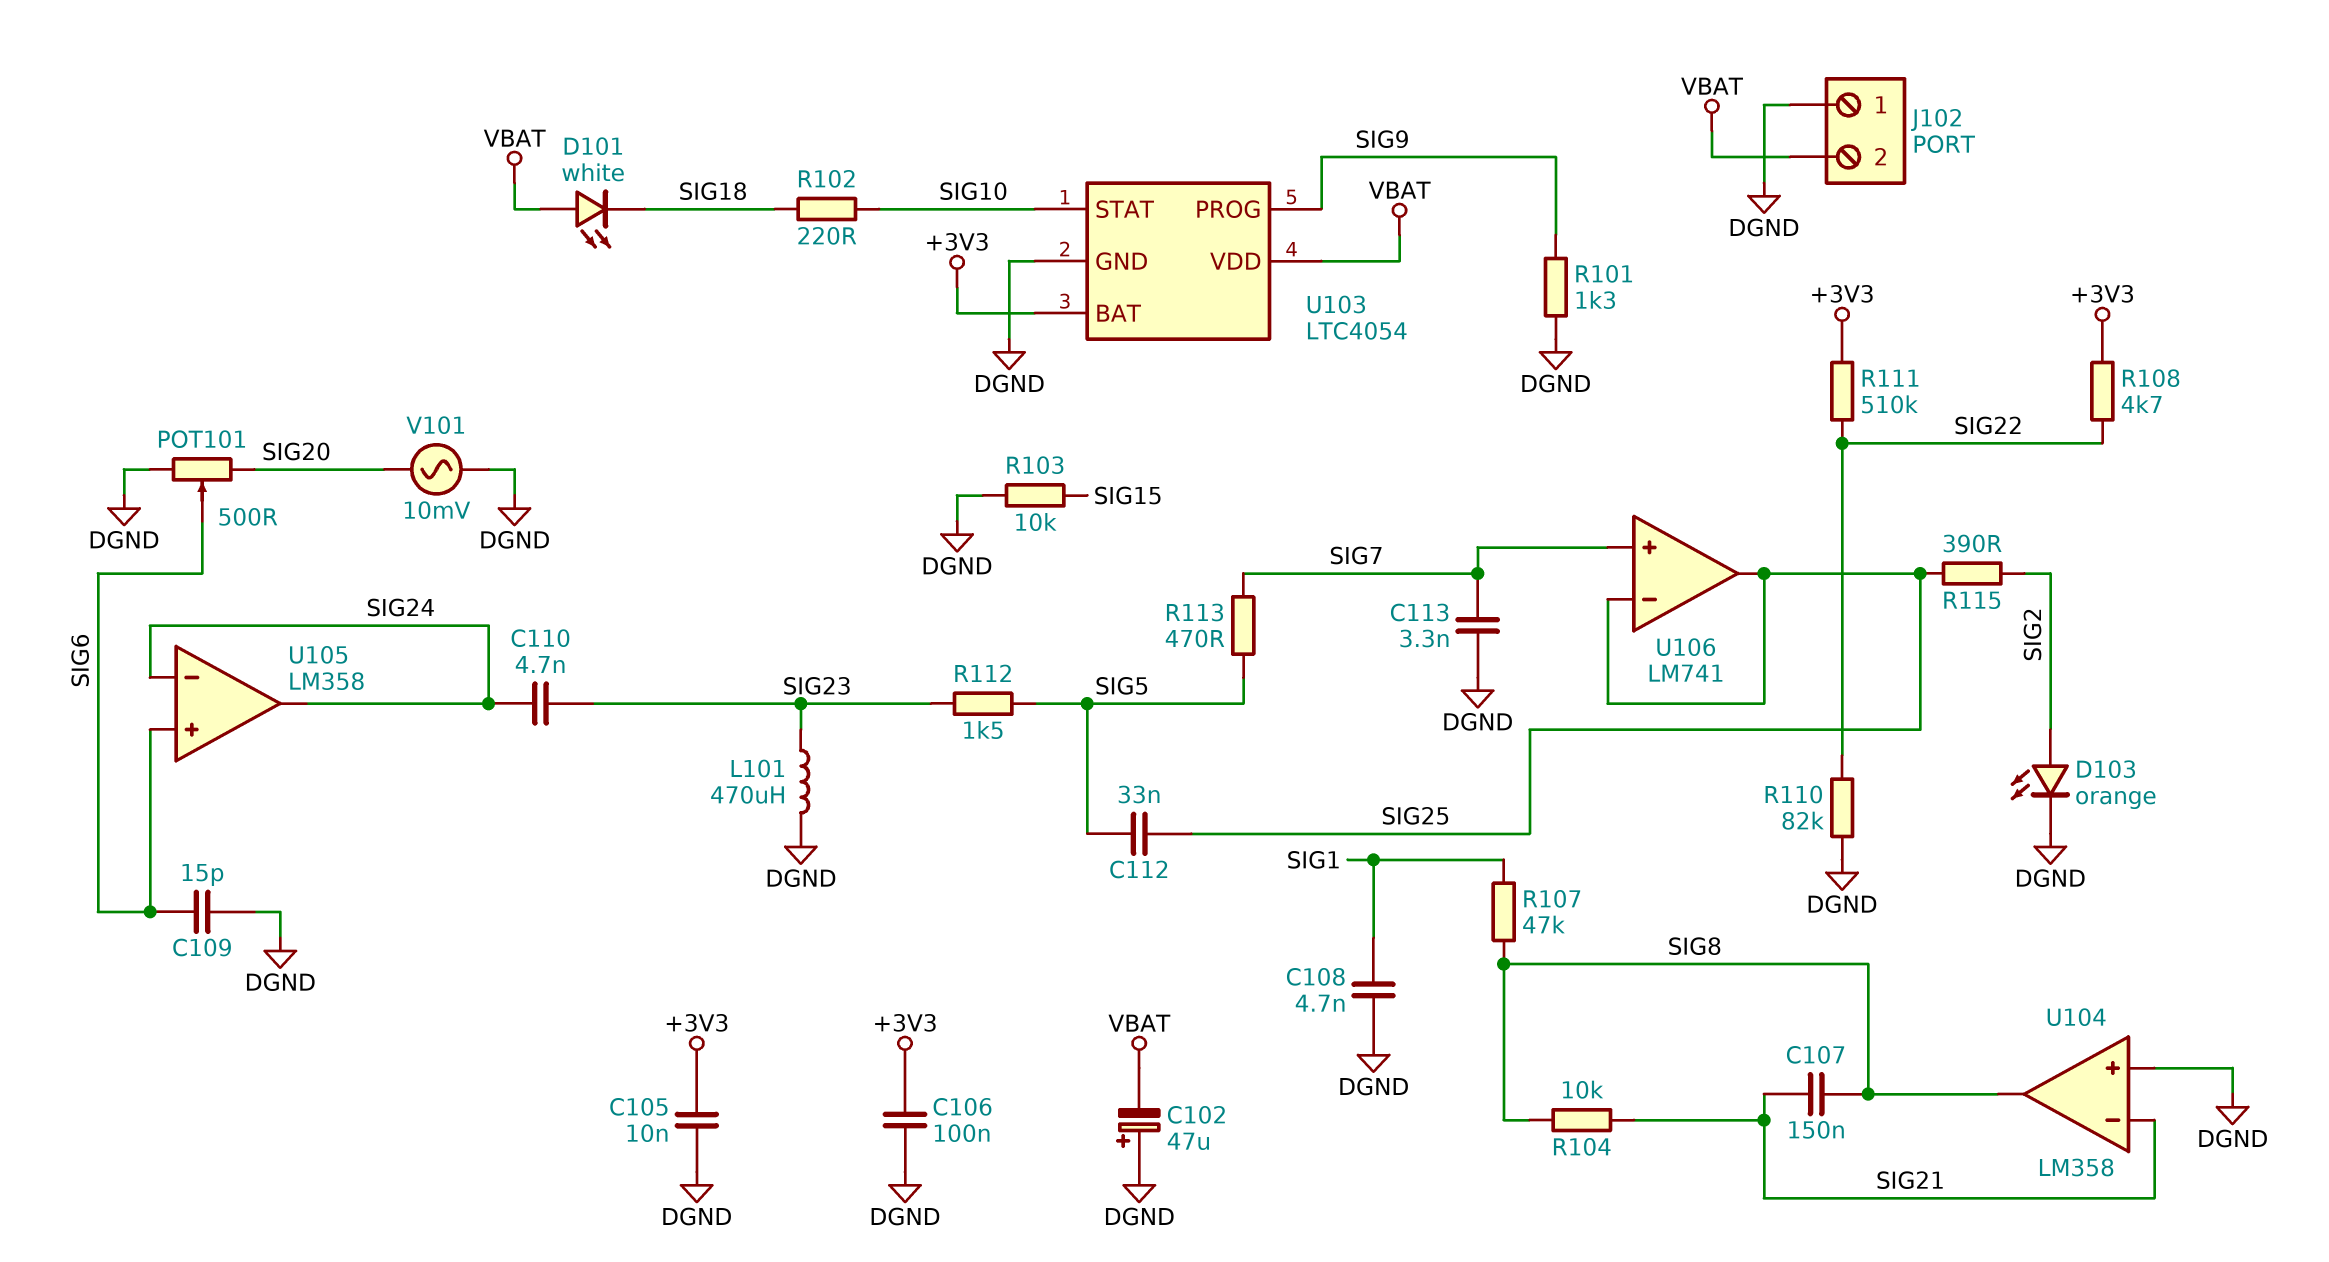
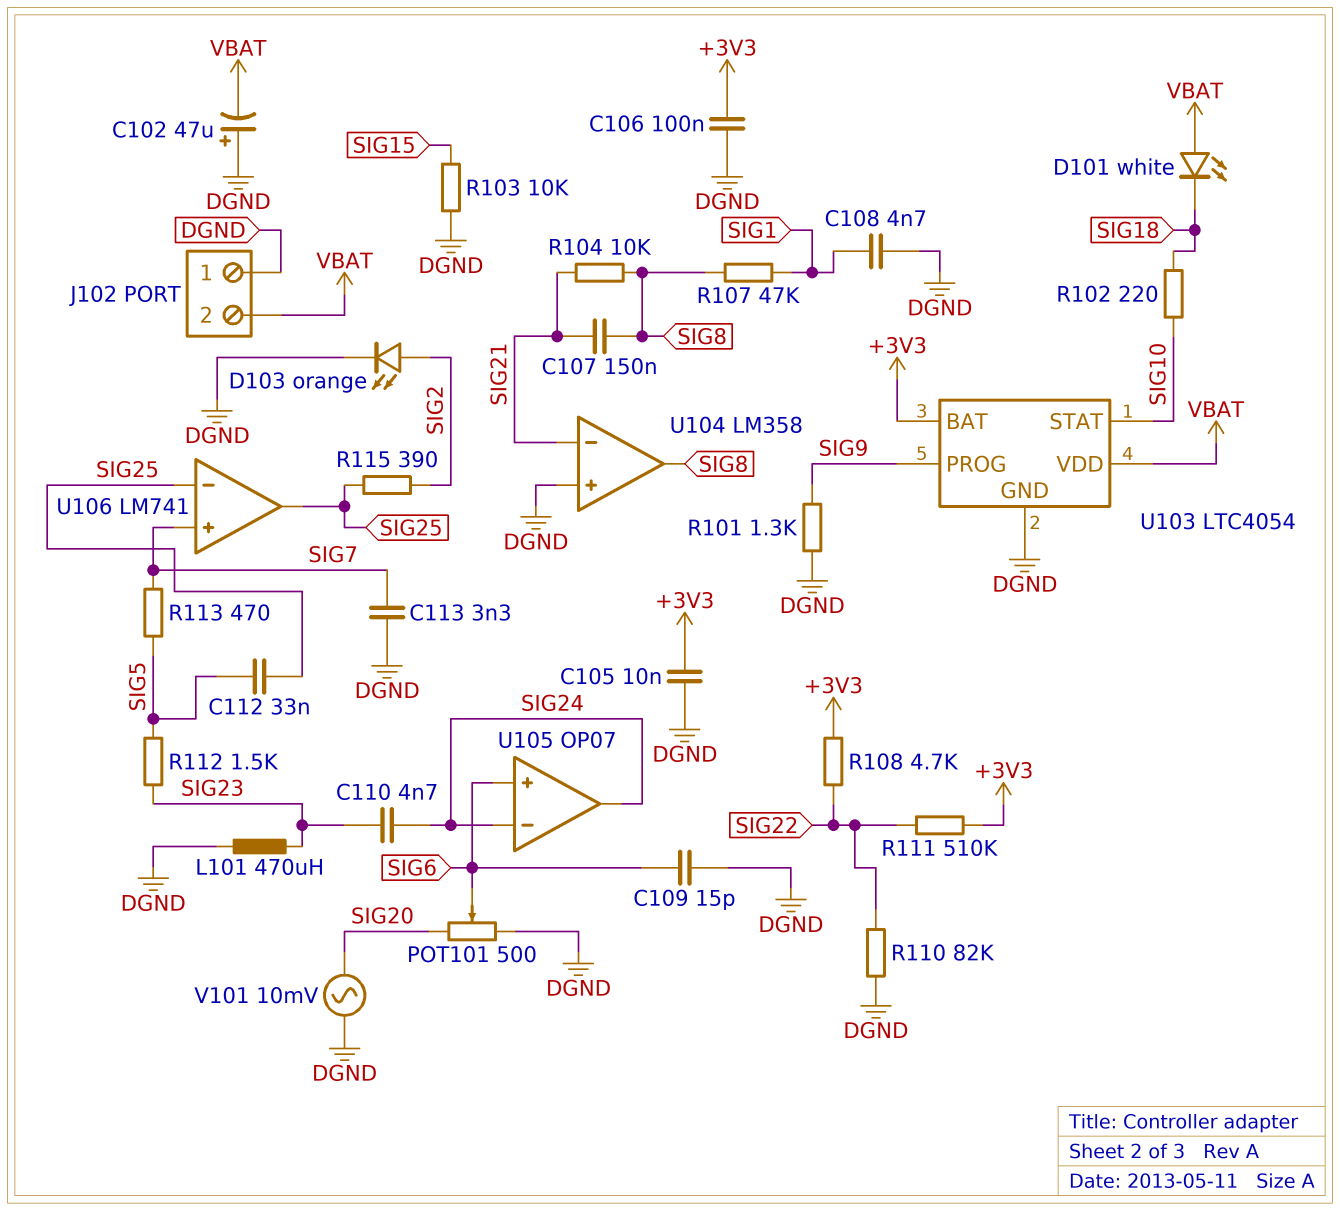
U105: LM358 -> OP07

